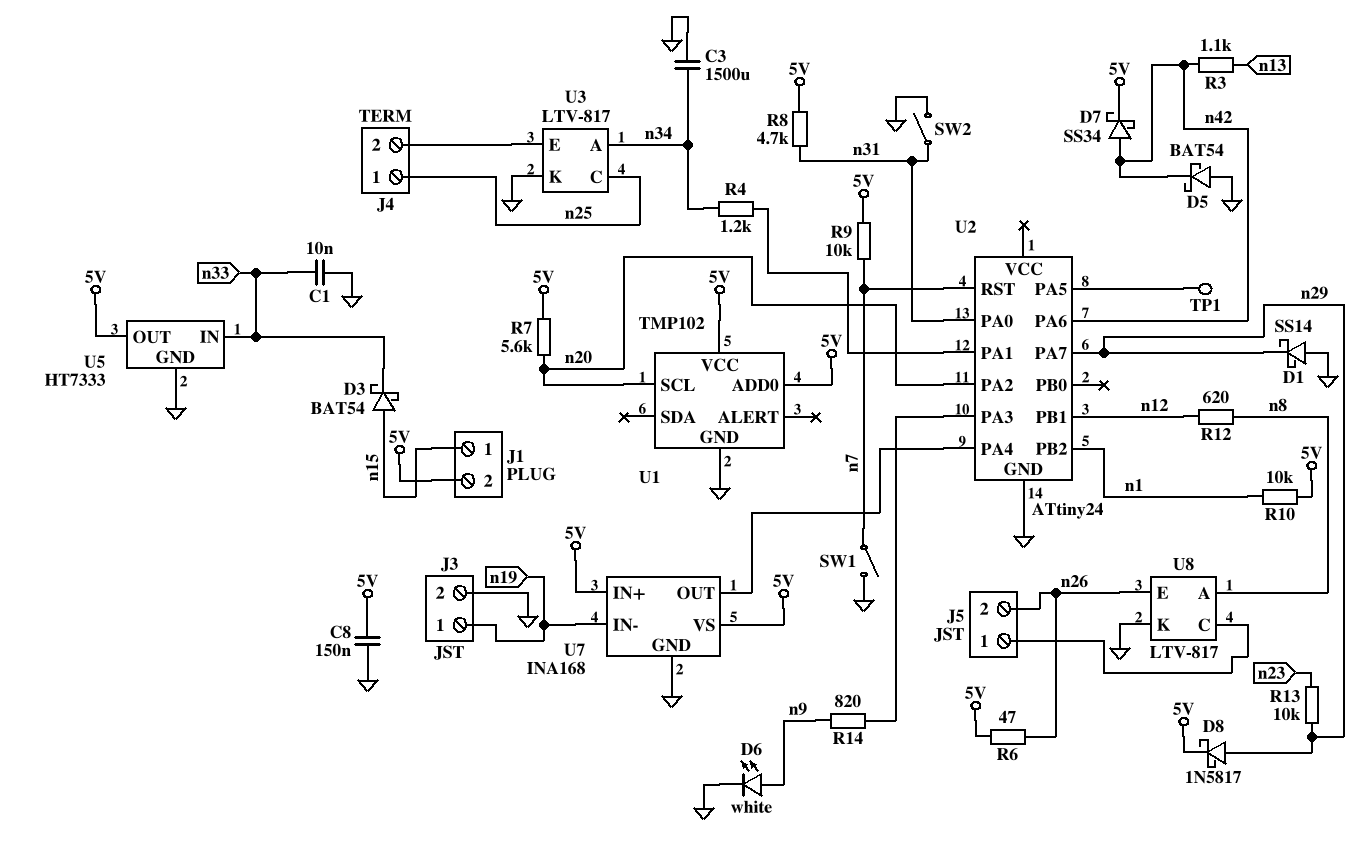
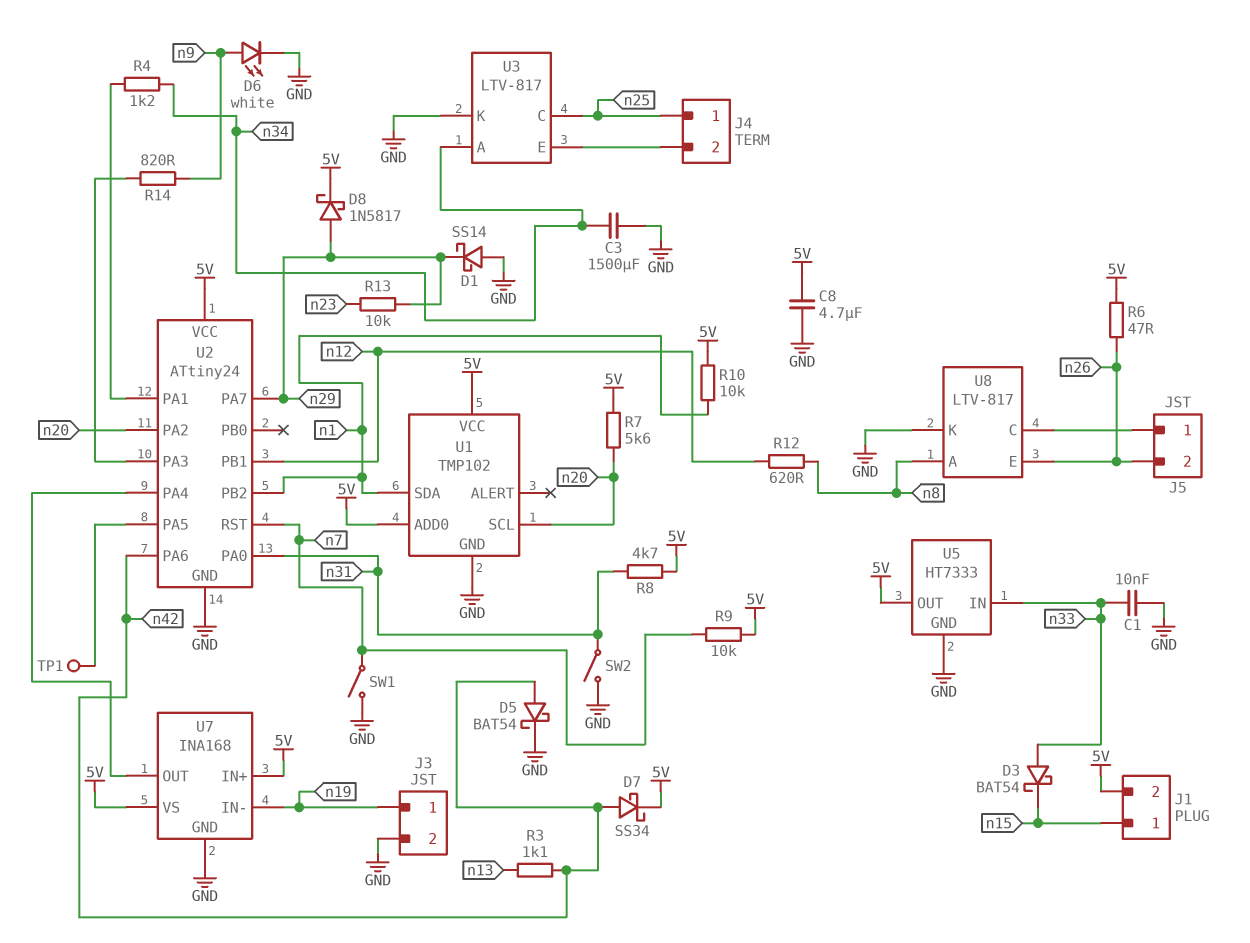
C8: 150nF (5V, GND) -> 4.7uF (5V, GND)
D3: schottky BAT54 (A n15, K n33) -> schottky BAT54 (A n33, K n15)
D5: schottky BAT54 (A GND, K n42) -> schottky BAT54 (A n42, K GND)
U1 pin SDA: none -> n1
U2 pin VCC: none -> 5V

